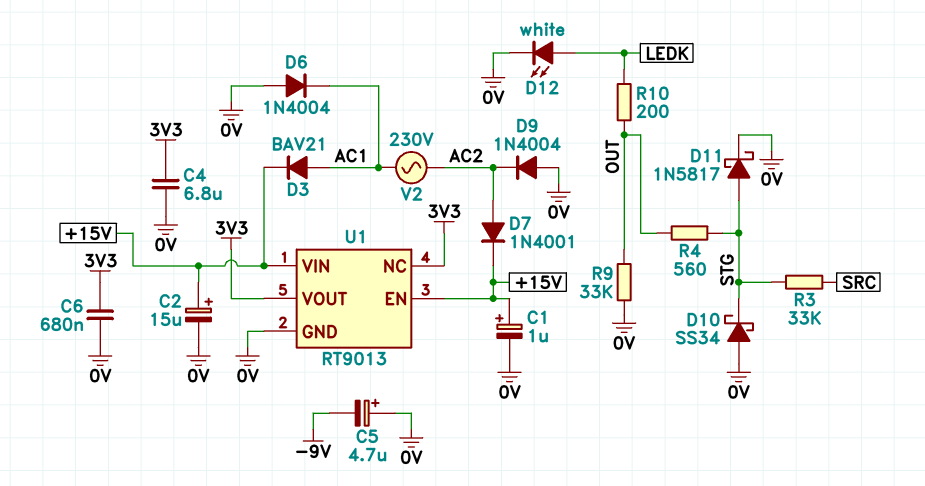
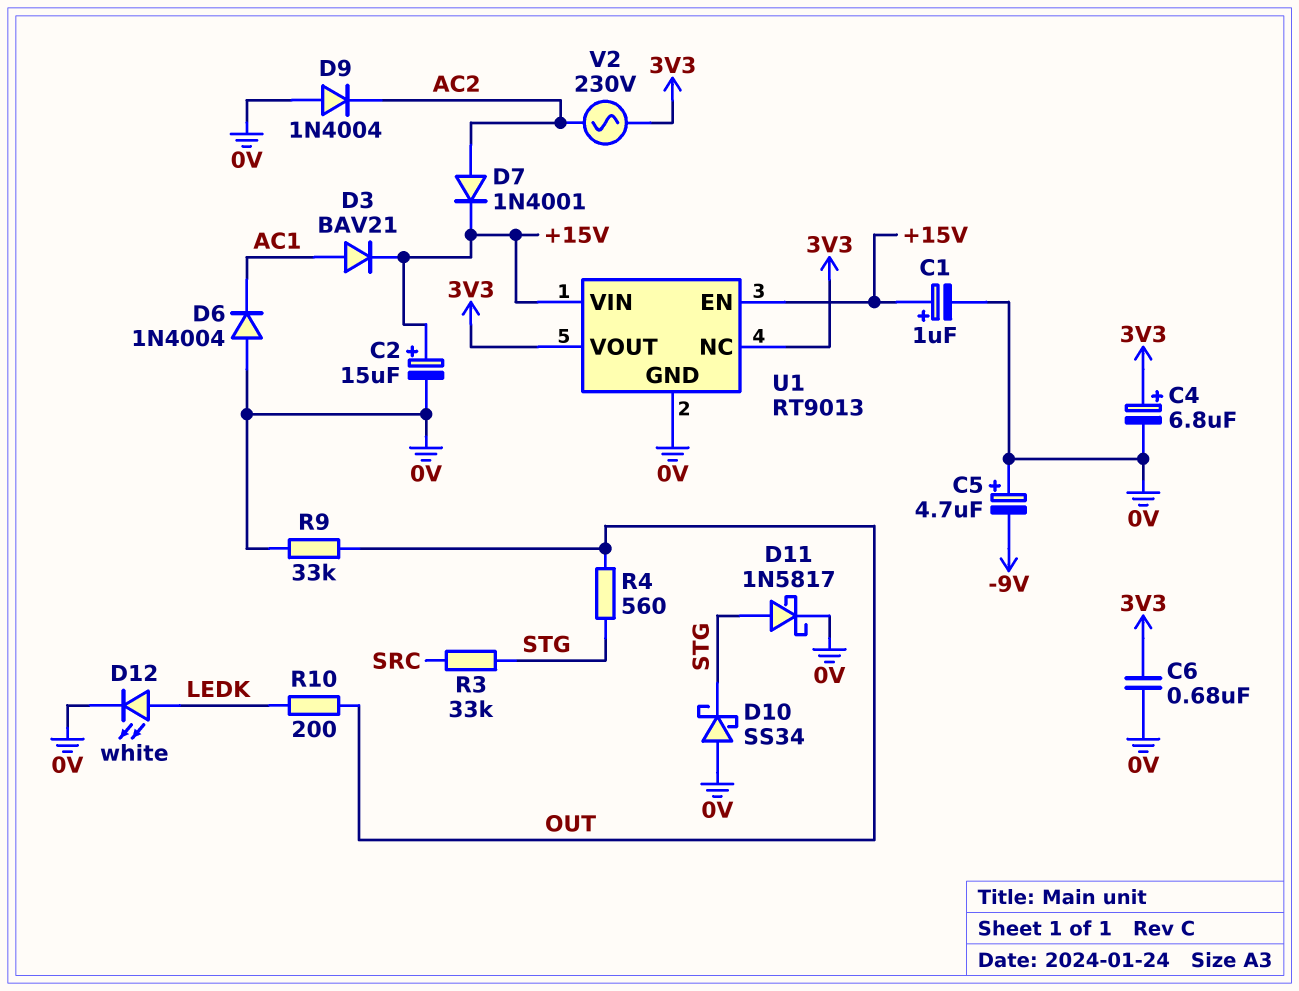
C4: 6.8uF (0V, 3V3) -> 6.8uF (plus 3V3, minus 0V)
V2: AC 230V (AC1, AC2) -> AC 230V (3V3, AC2)

